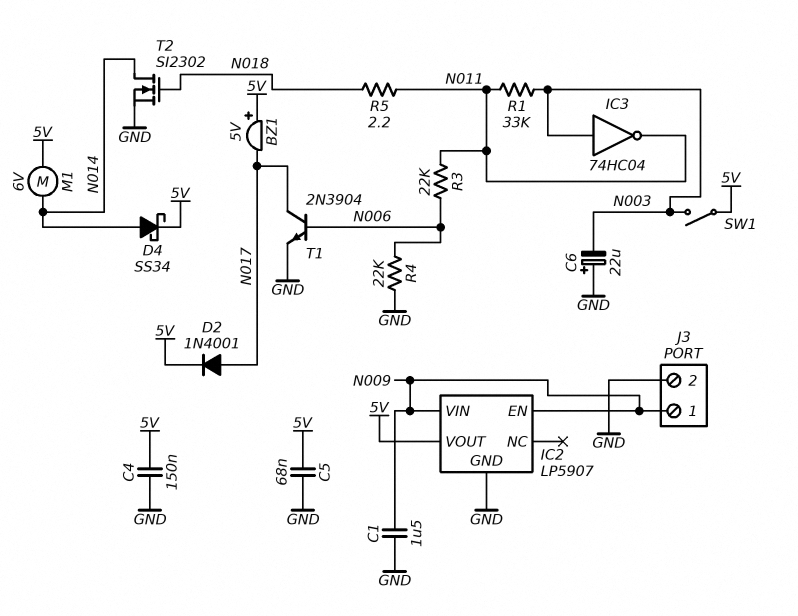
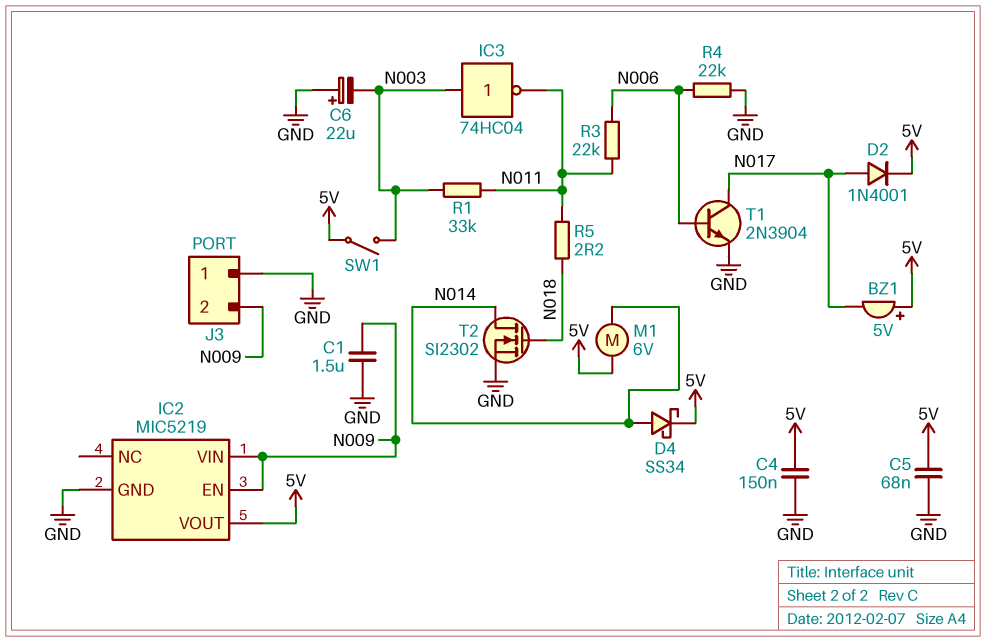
IC2: LP5907 -> MIC5219
J3 pin 1: N009 -> GND
J3 pin 2: GND -> N009

